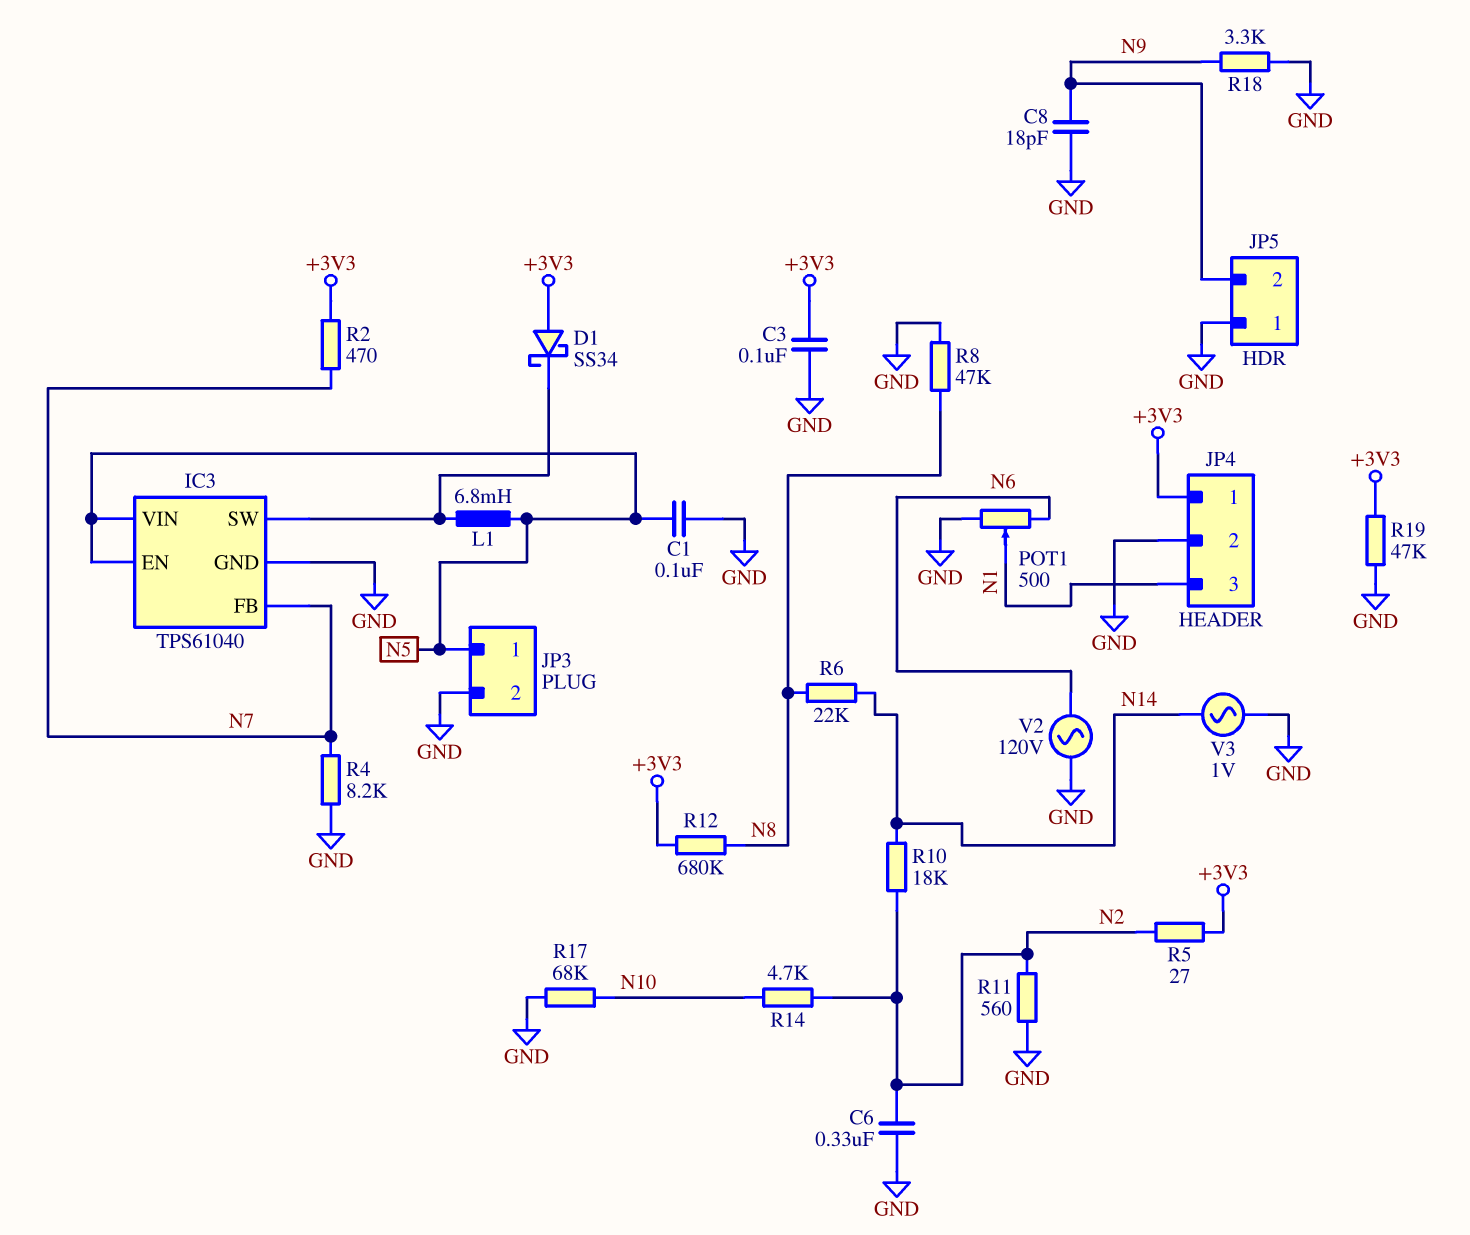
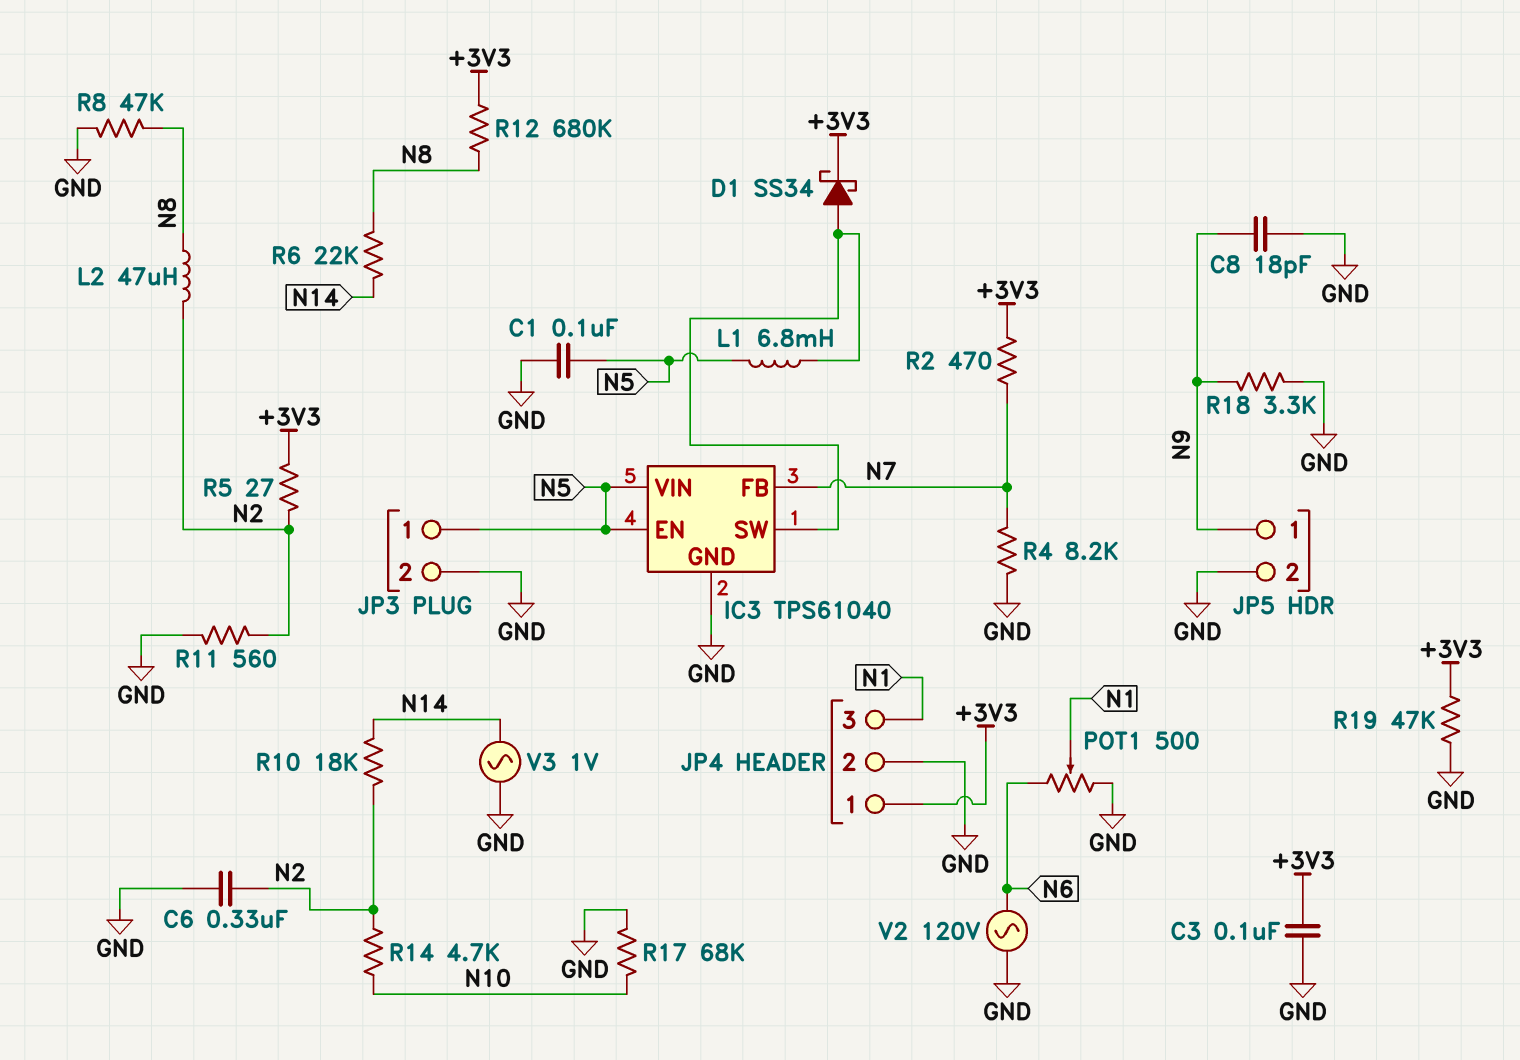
D1: schottky SS34 (A +3V3, K IC3/SW) -> schottky SS34 (A IC3/SW, K +3V3)
JP5 pin 1: GND -> N9
JP5 pin 2: N9 -> GND
L2: none -> 47uH (N2, N8)

